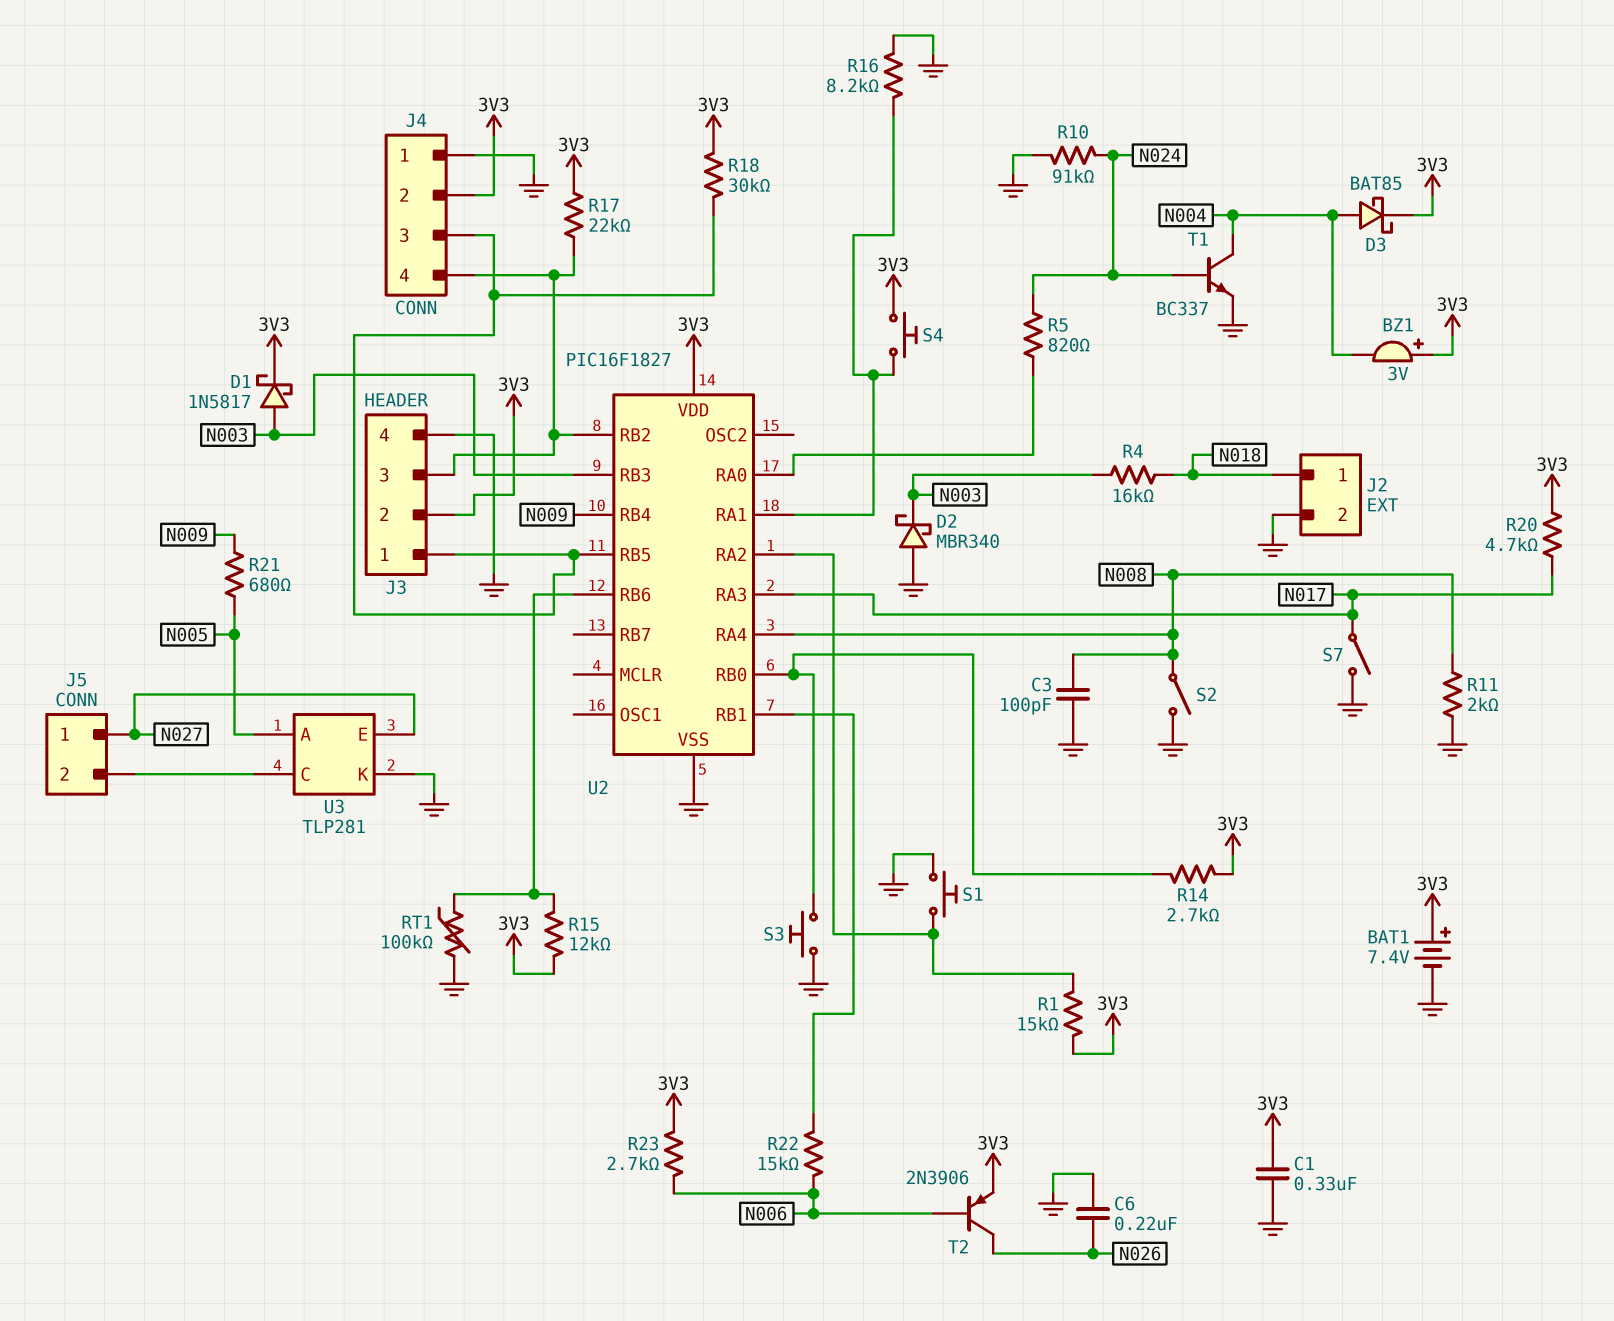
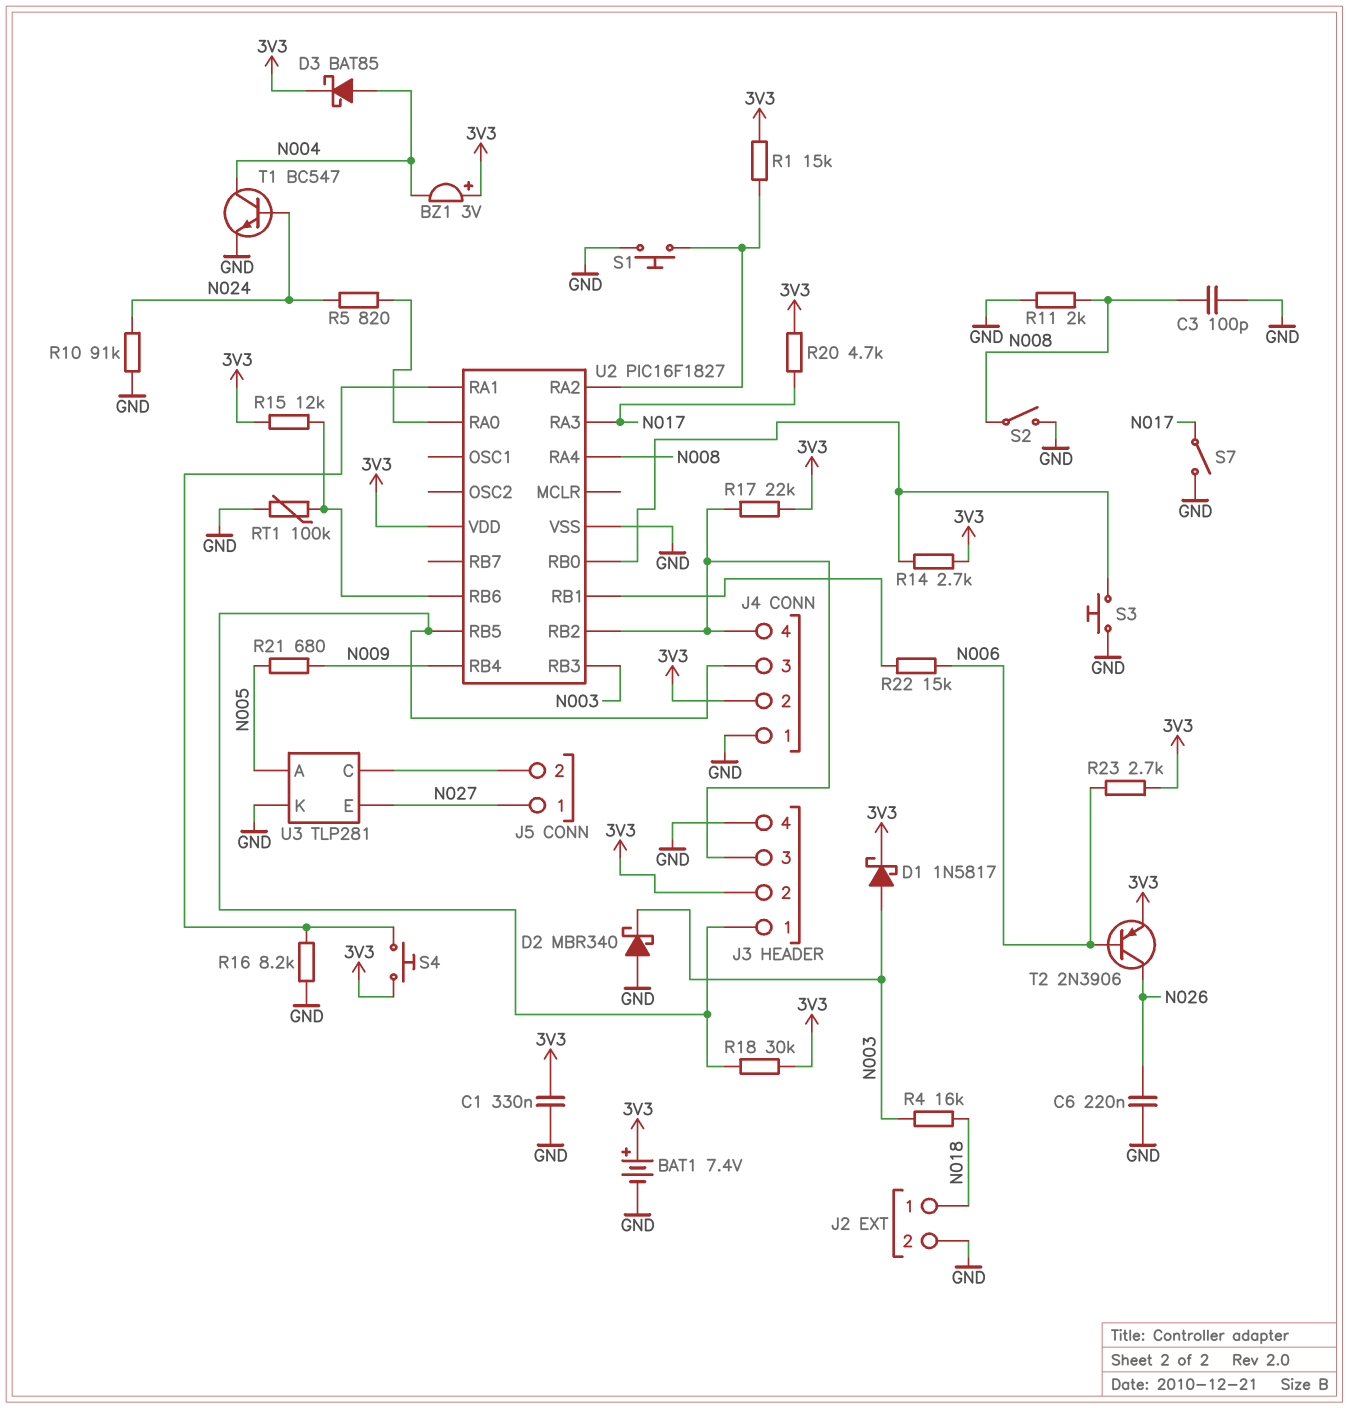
T1: NPN BC337 (B N024, C N004, E GND) -> NPN BC547 (B N024, C N004, E GND)

